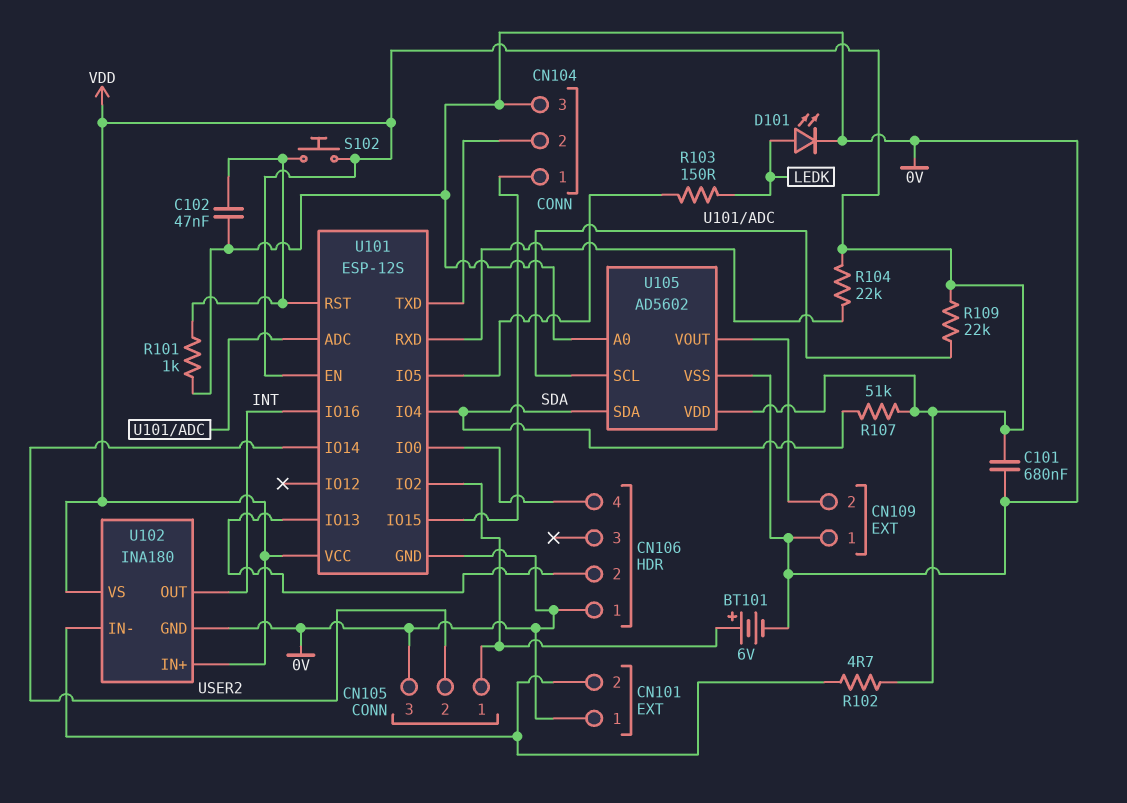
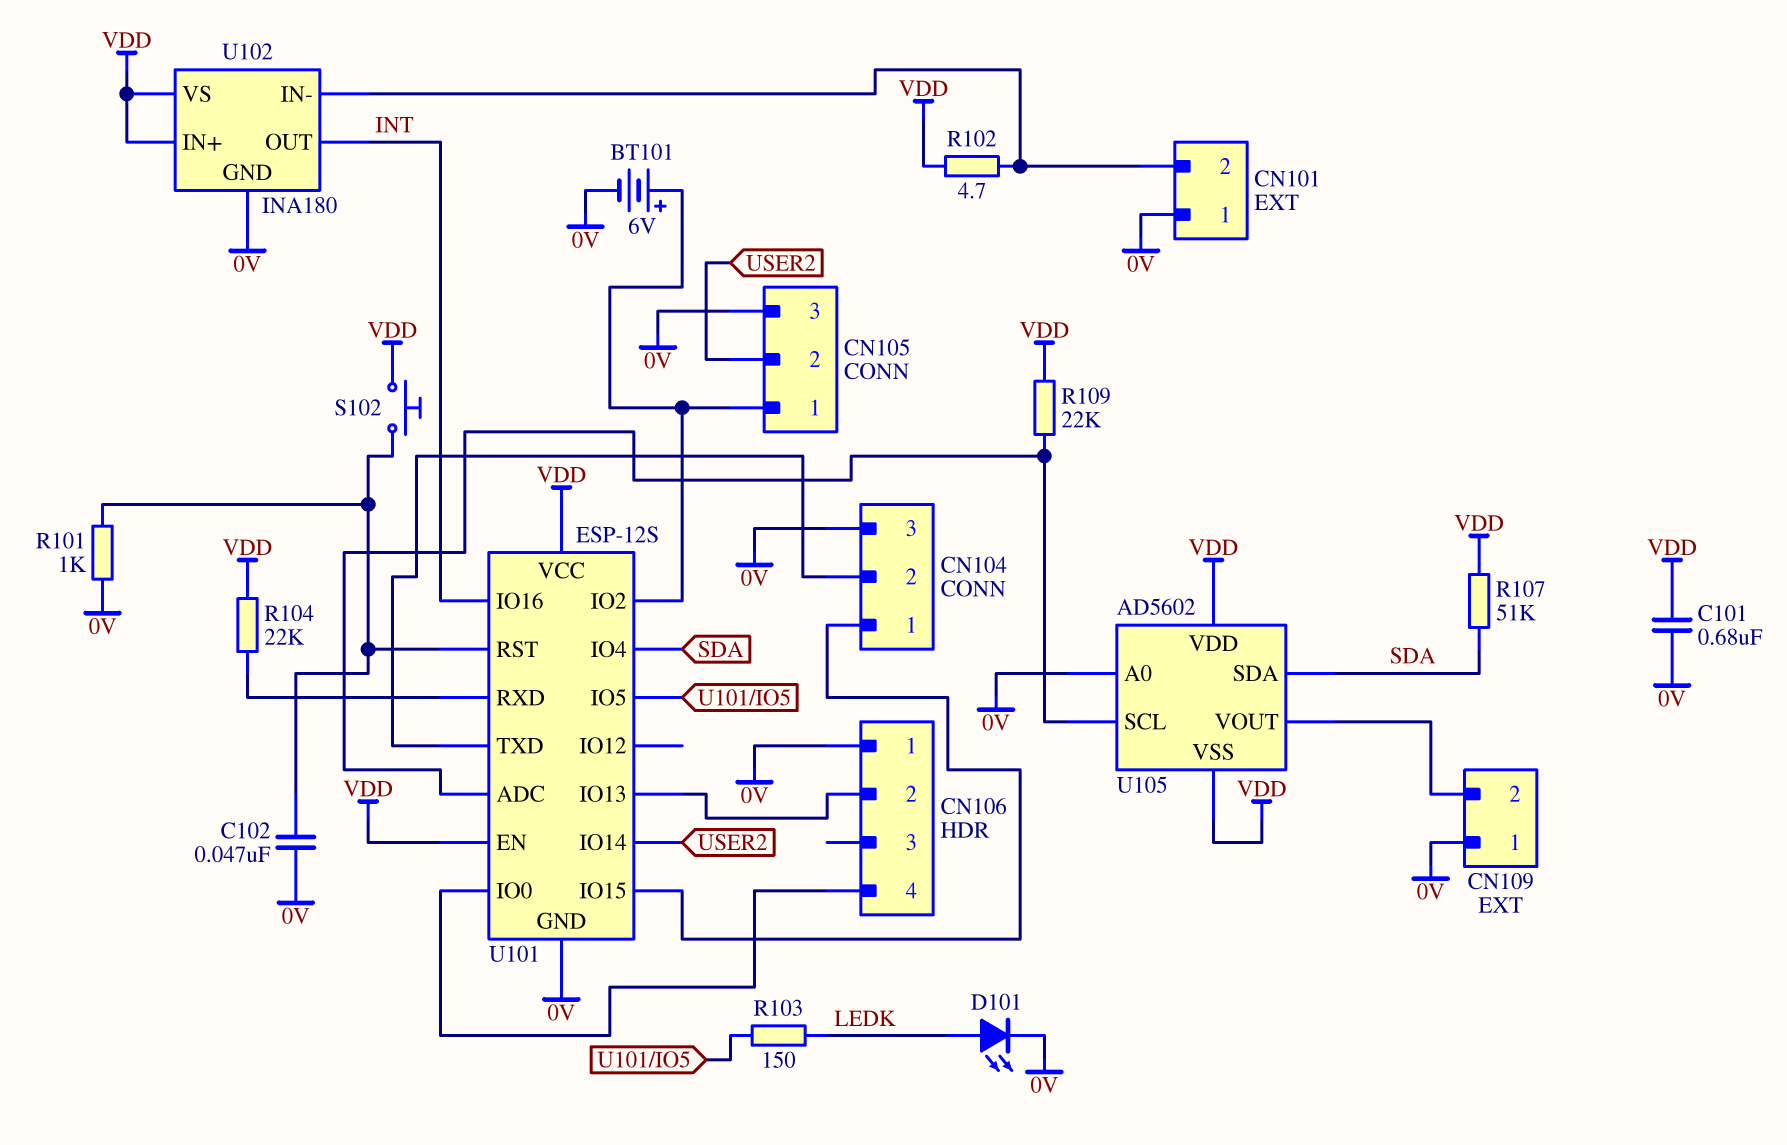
U105 pin VSS: 0V -> VDD

